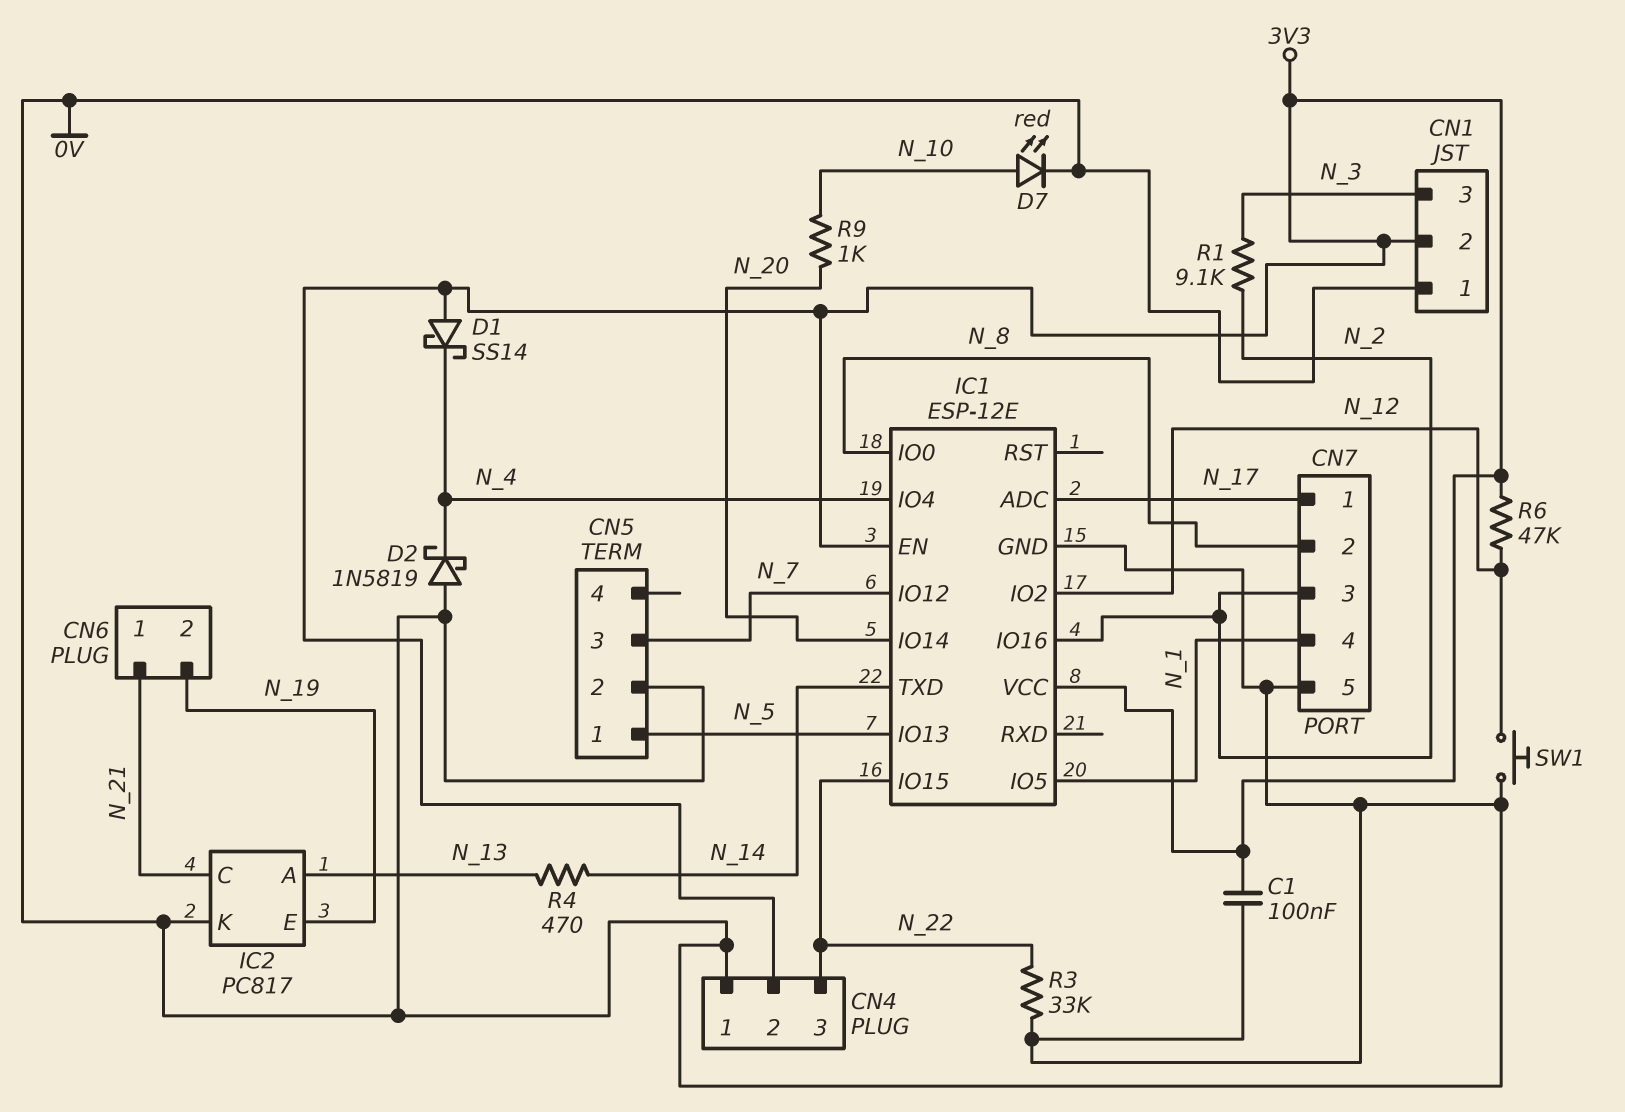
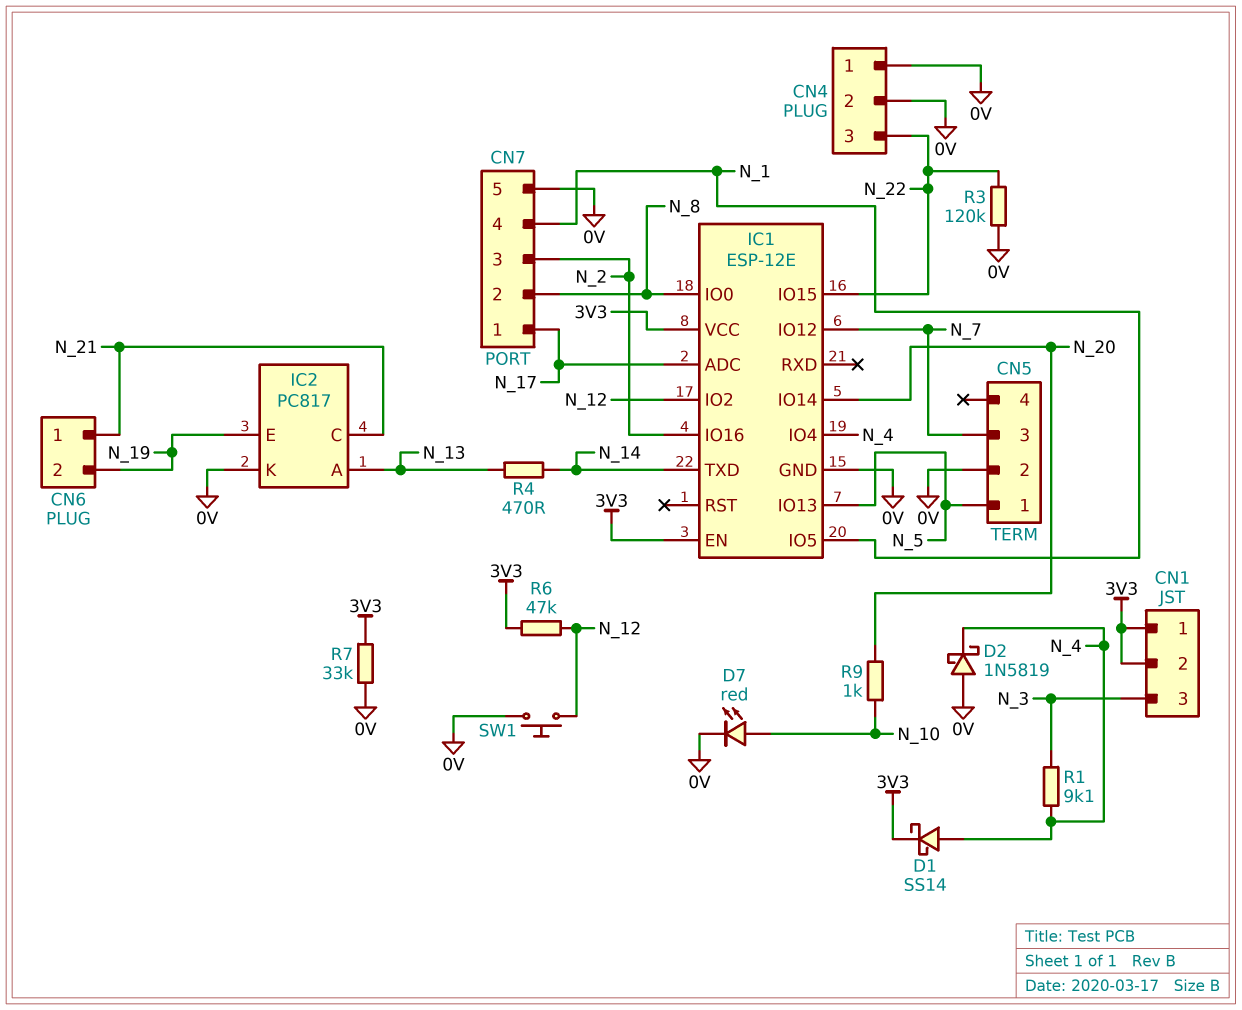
C1: 100nF (0V, 3V3) -> none
CN1 pin 1: 0V -> 3V3
CN4 pin 2: 3V3 -> 0V
D1: schottky SS14 (A 3V3, K N_4) -> schottky SS14 (A N_4, K 3V3)
R1: 9.1k (N_2, N_3) -> 9.1k (N_3, N_4)
R3: 33k (0V, N_22) -> 120k (0V, N_22)
R7: none -> 33k (0V, 3V3)

